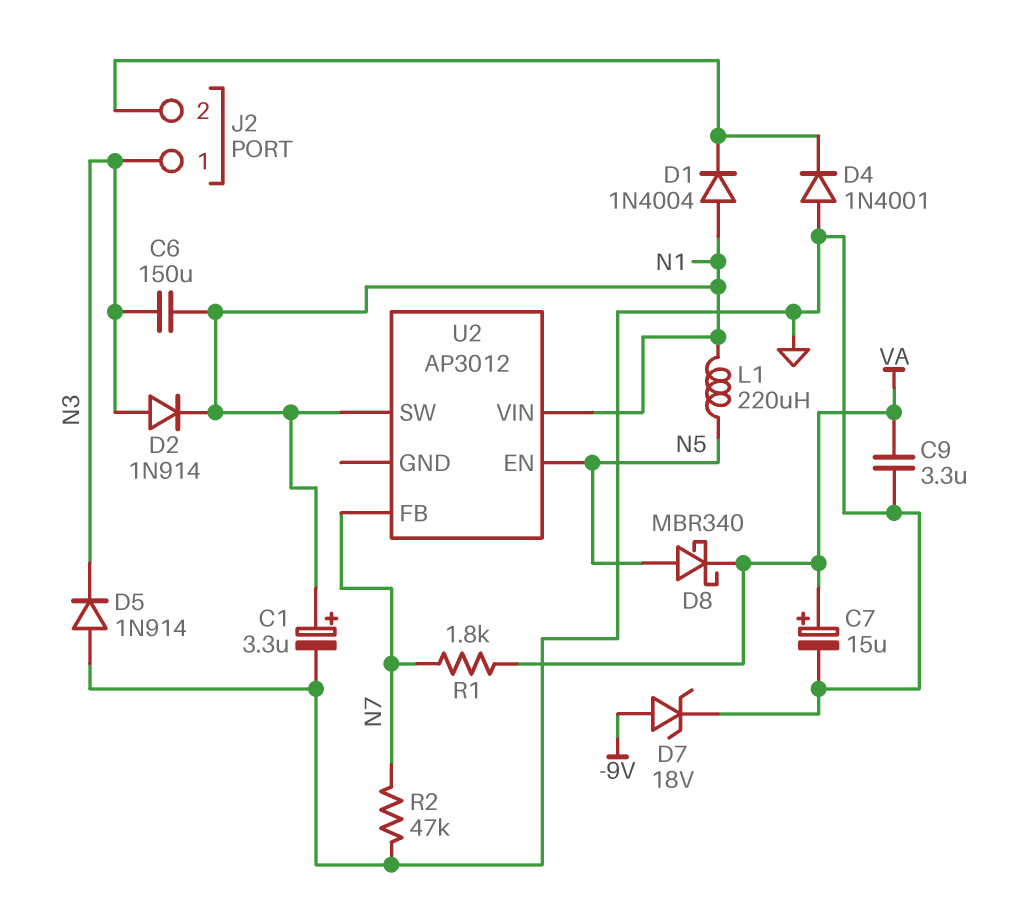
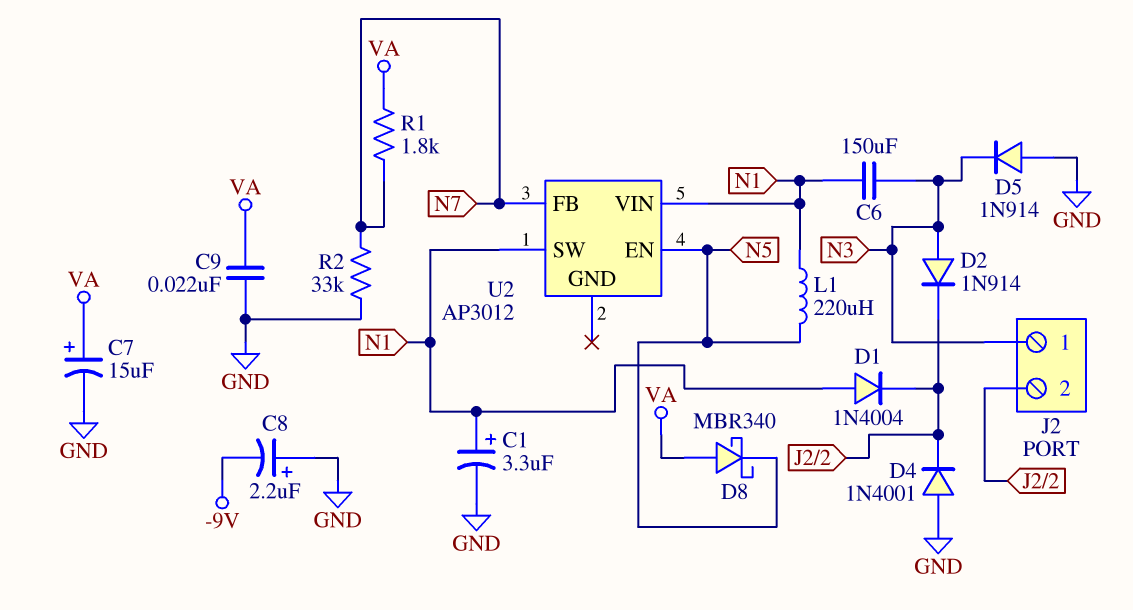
C8: none -> 2.2uF (plus GND, minus -9V)
C9: 3.3uF (GND, VA) -> 22nF (GND, VA)
D2: diode 1N914 (A N3, K N1) -> diode 1N914 (A N3, K J2/2)
D7: zener 18V (A -9V, K GND) -> none
D8: schottky MBR340 (A N5, K VA) -> schottky MBR340 (A VA, K N5)
R2: 47k (GND, N7) -> 33k (GND, N7)

